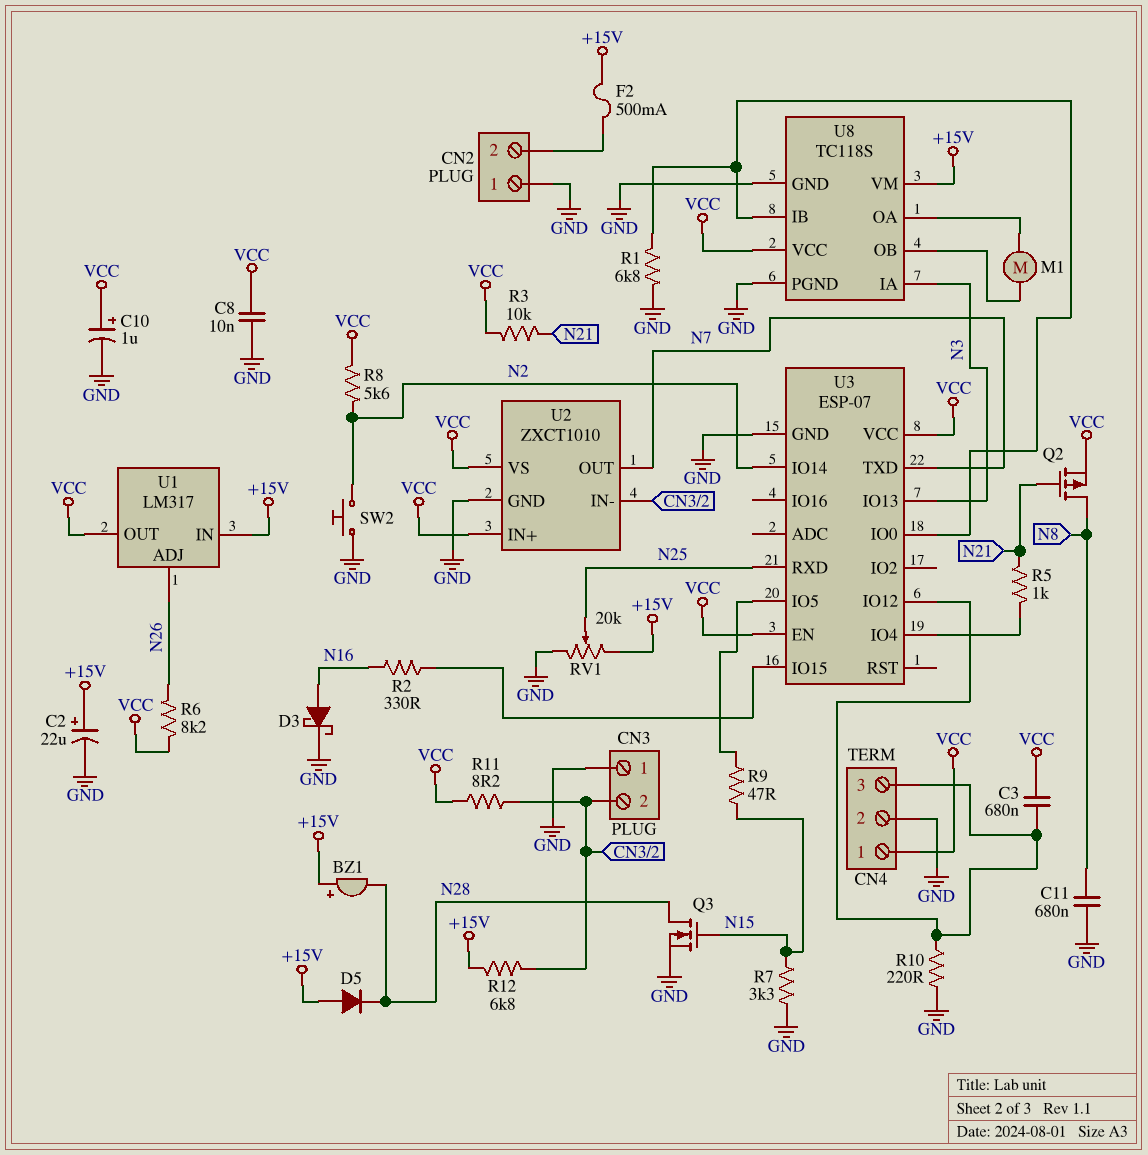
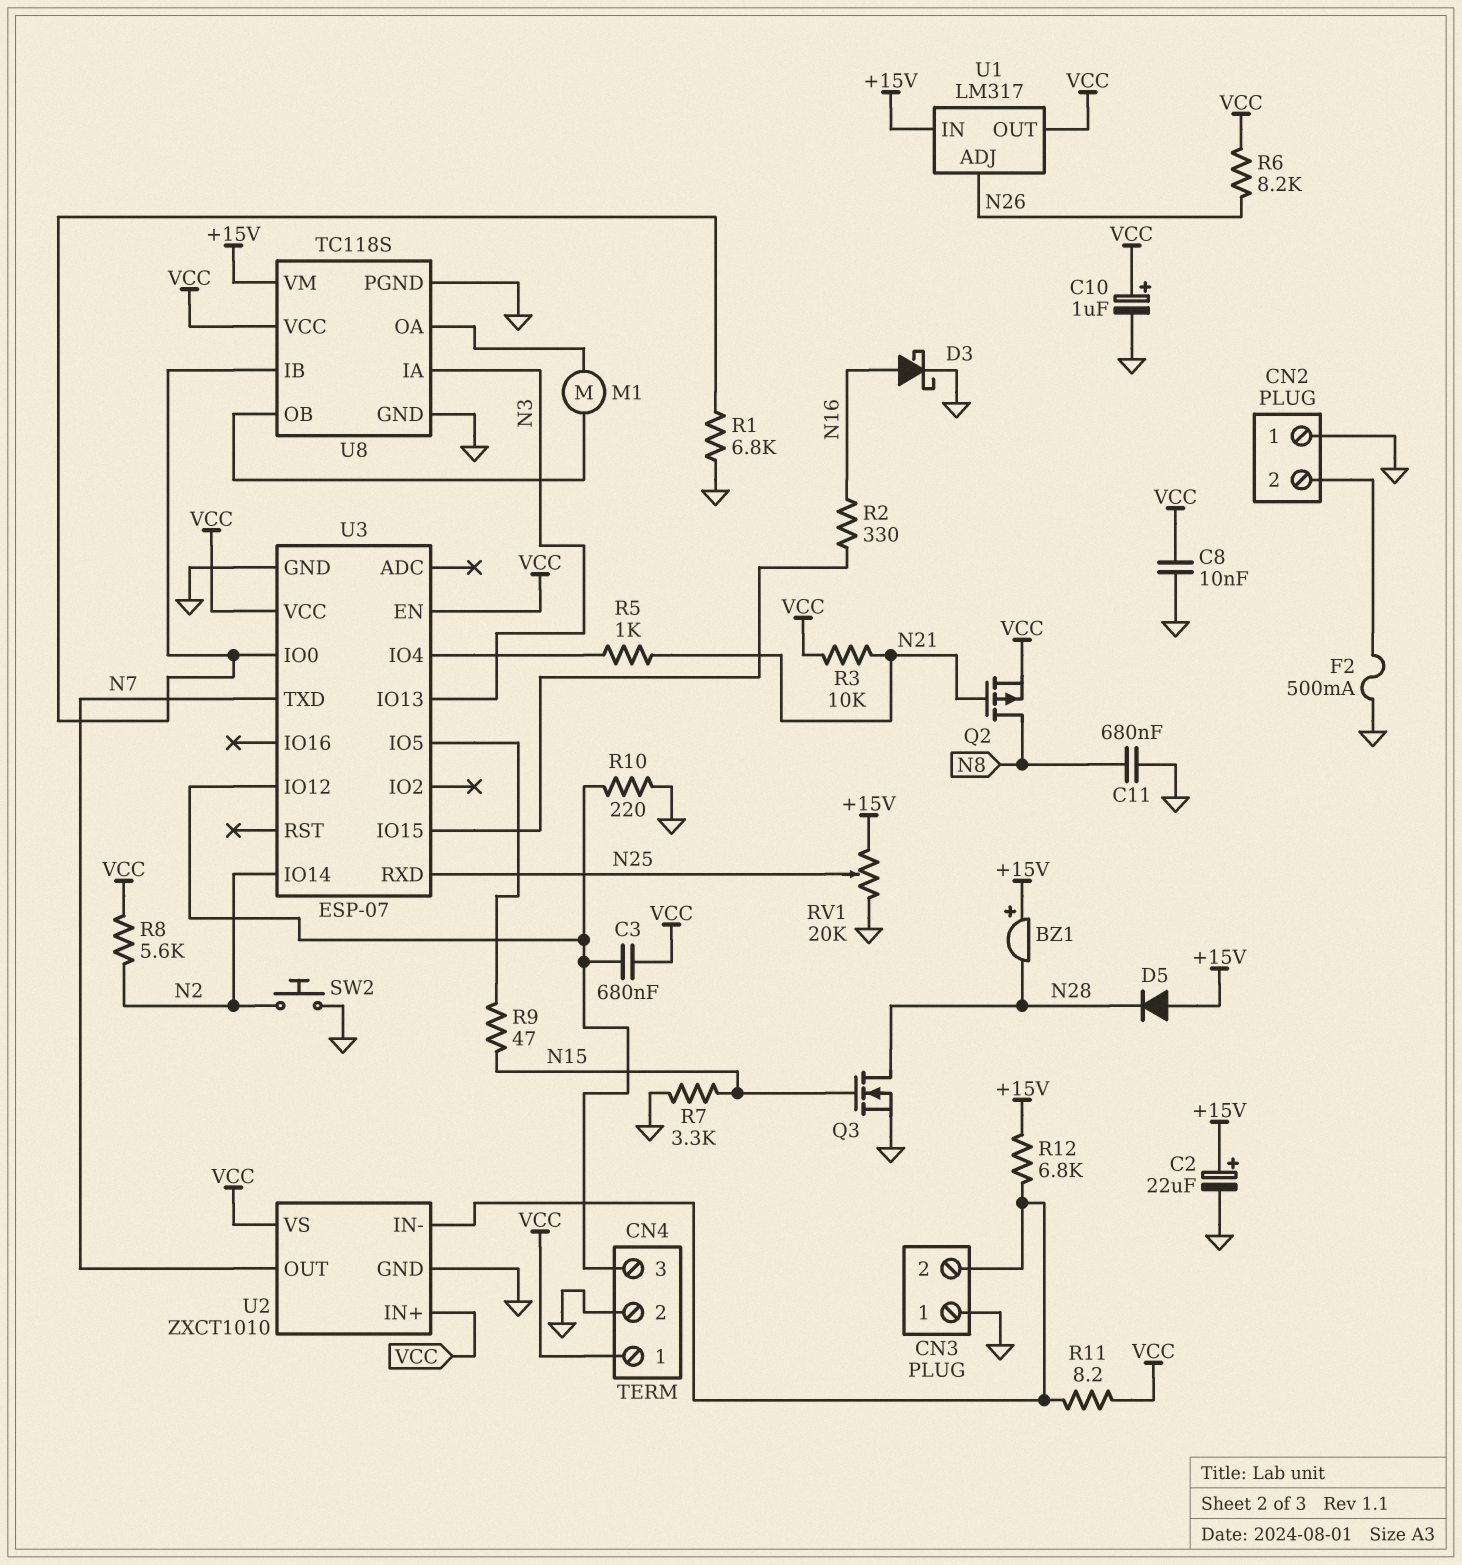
F2: 500mA (+15V, CN2/2) -> 500mA (CN2/2, GND)

